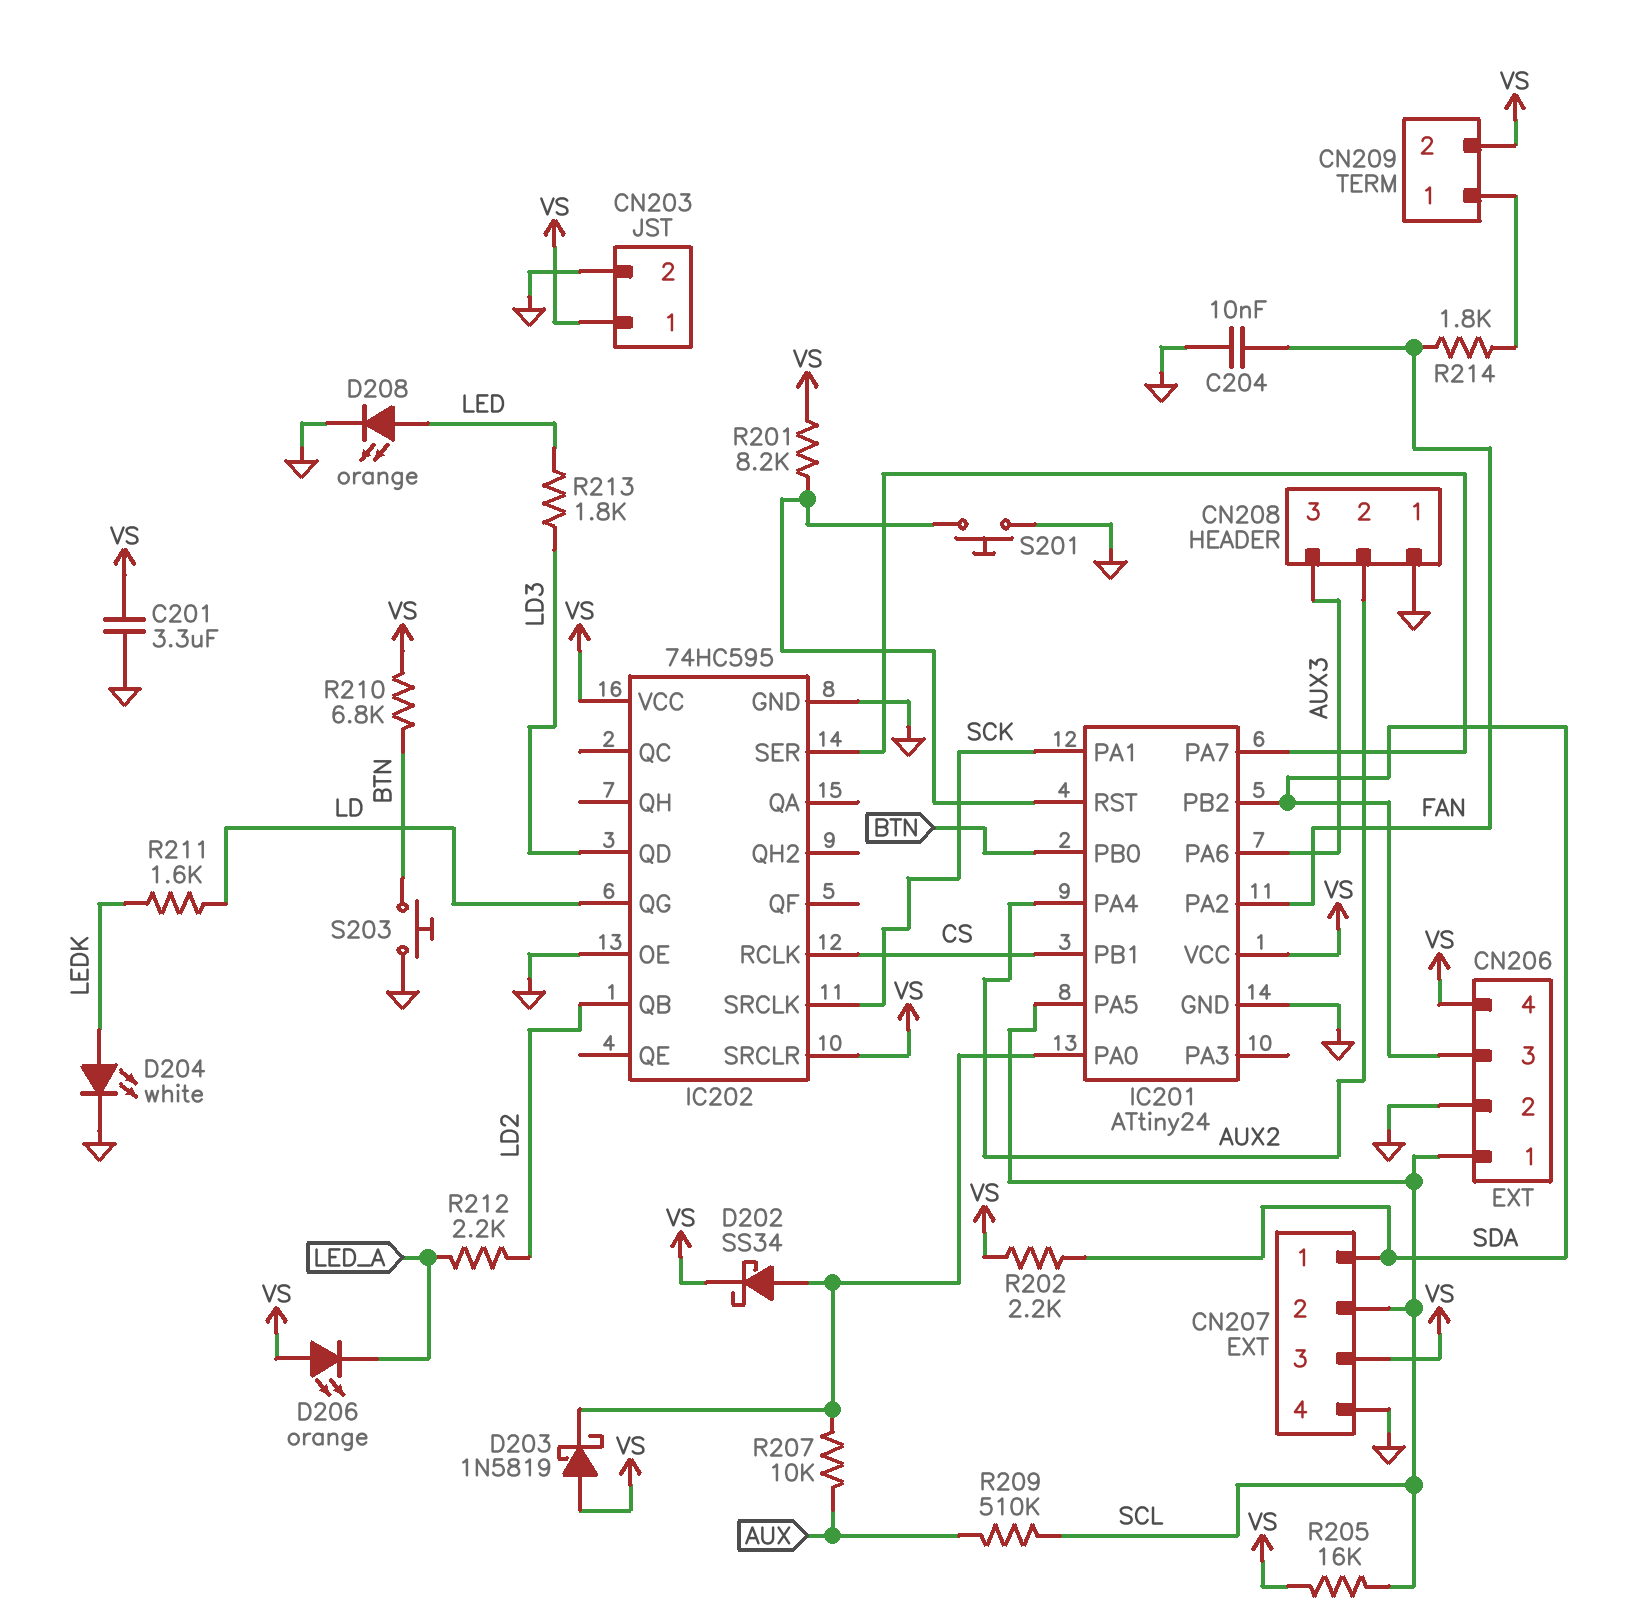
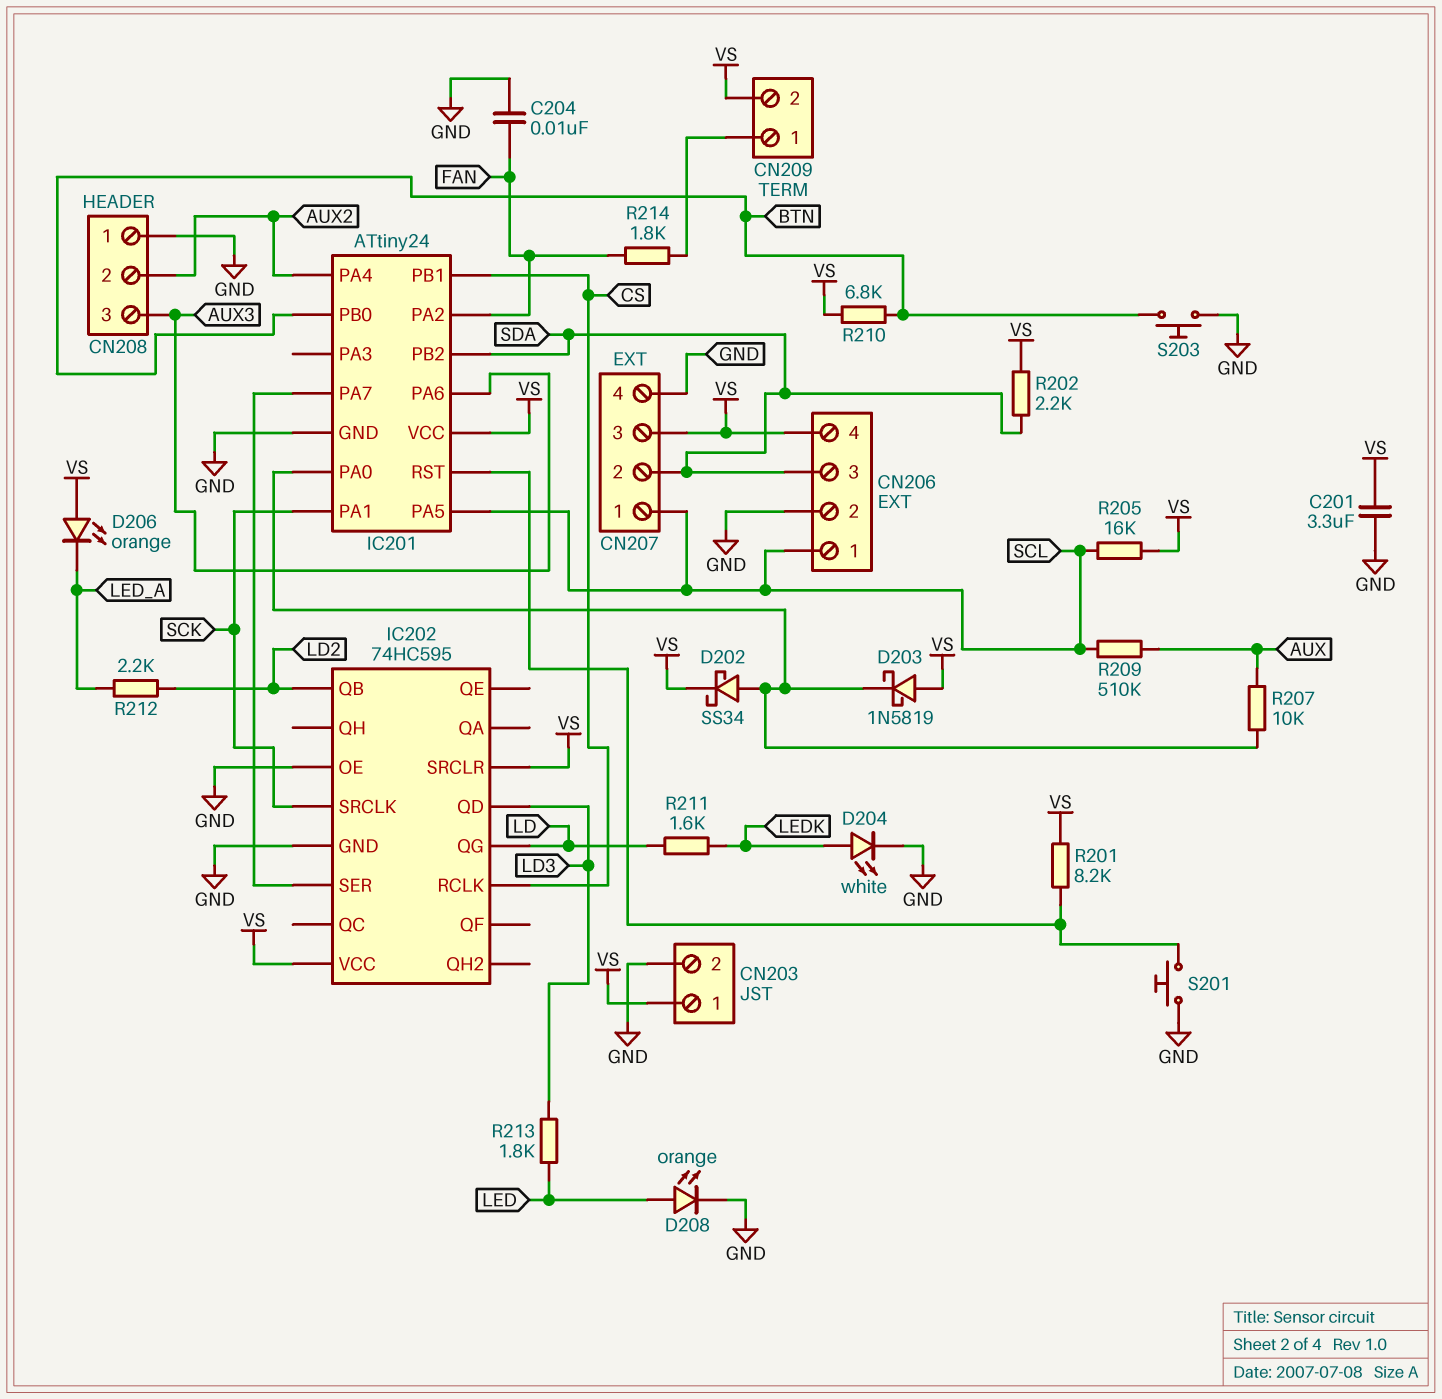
CN207 pin 1: SDA -> SCL
CN207 pin 2: SCL -> SDA

